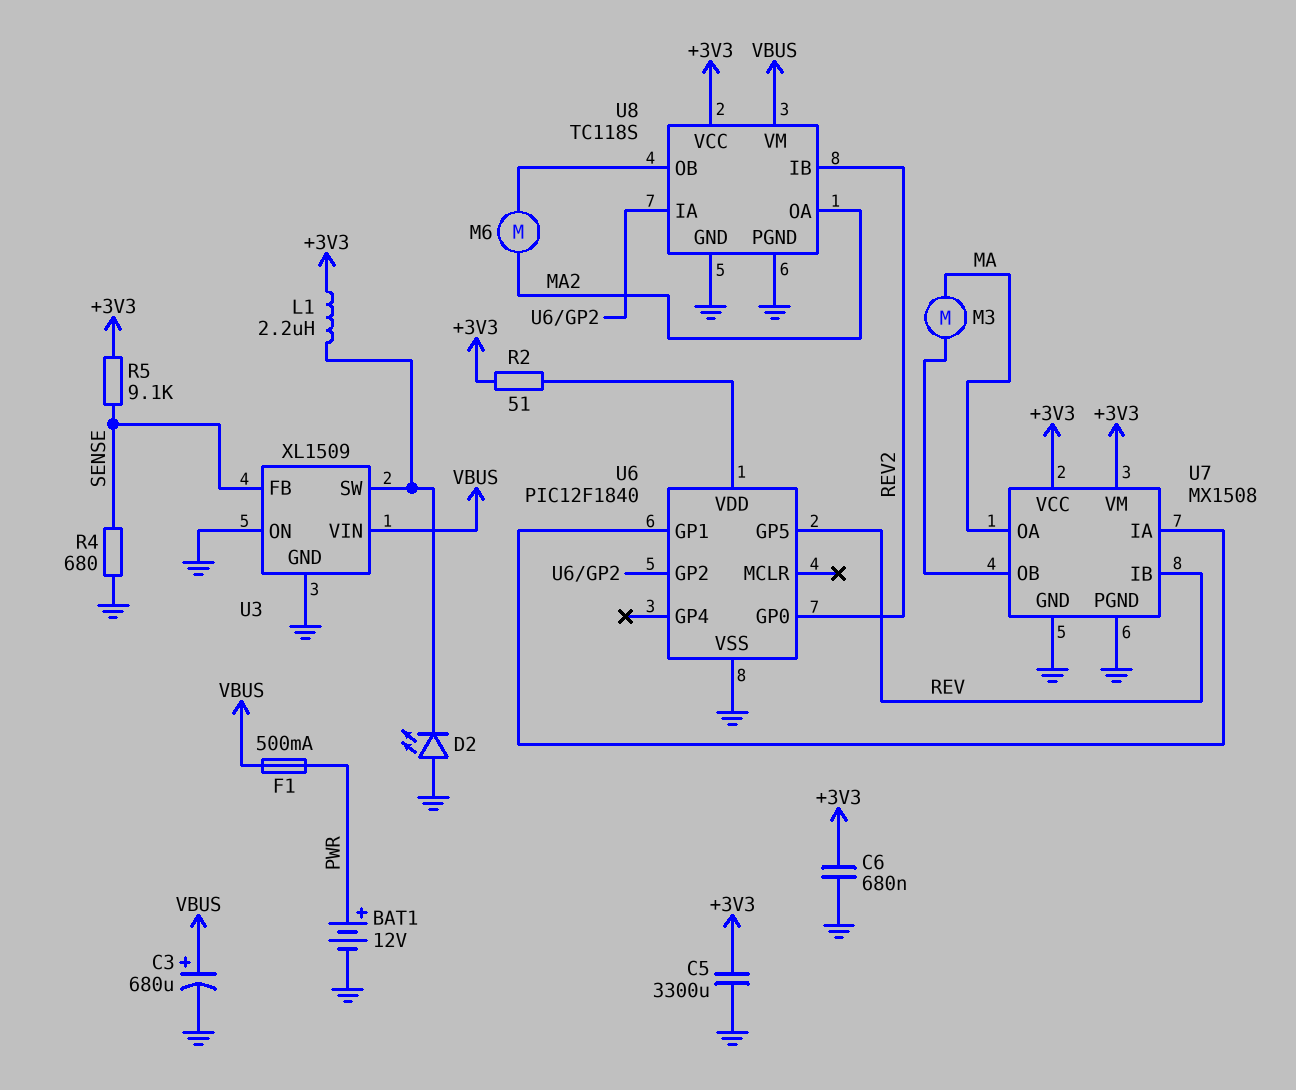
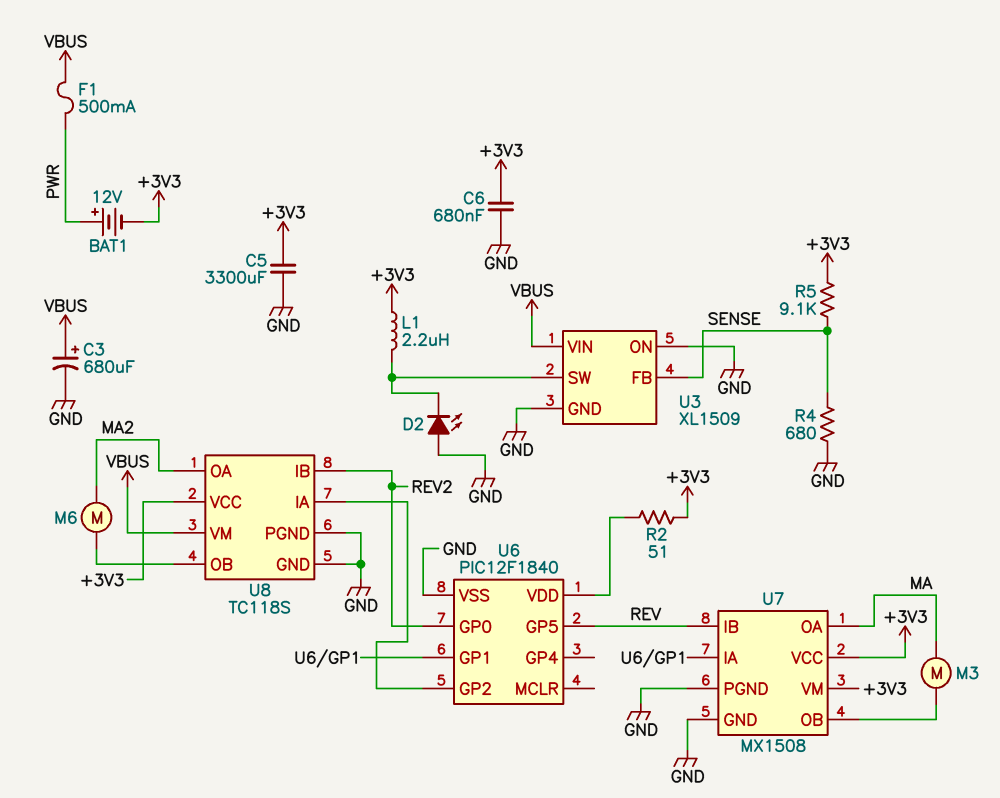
BAT1: 12V (plus PWR, minus GND) -> 12V (plus PWR, minus +3V3)

